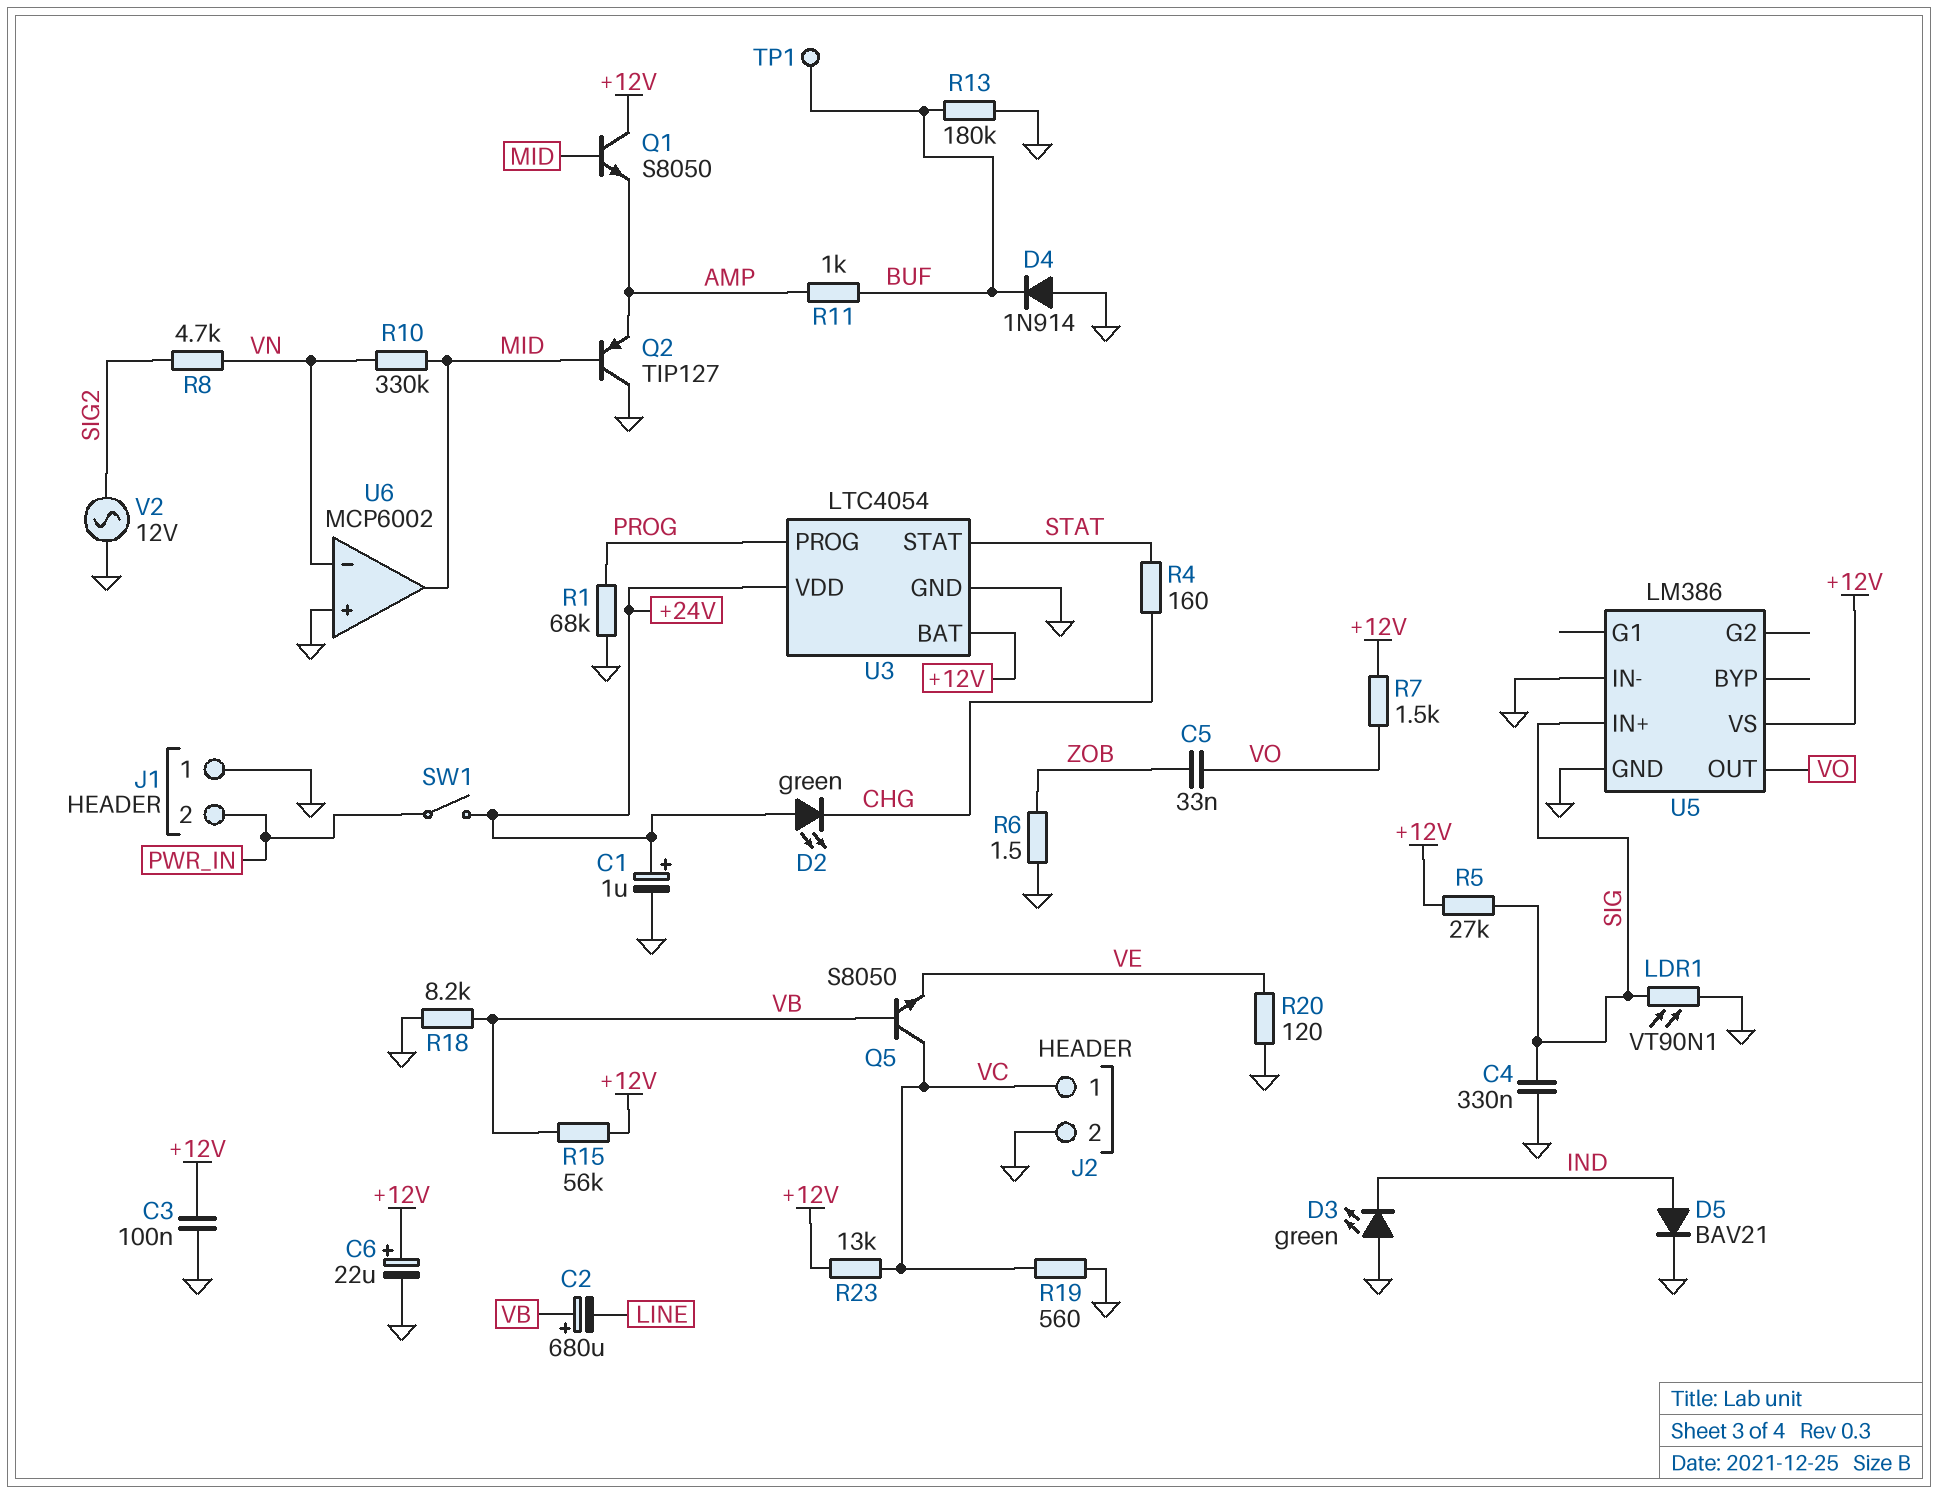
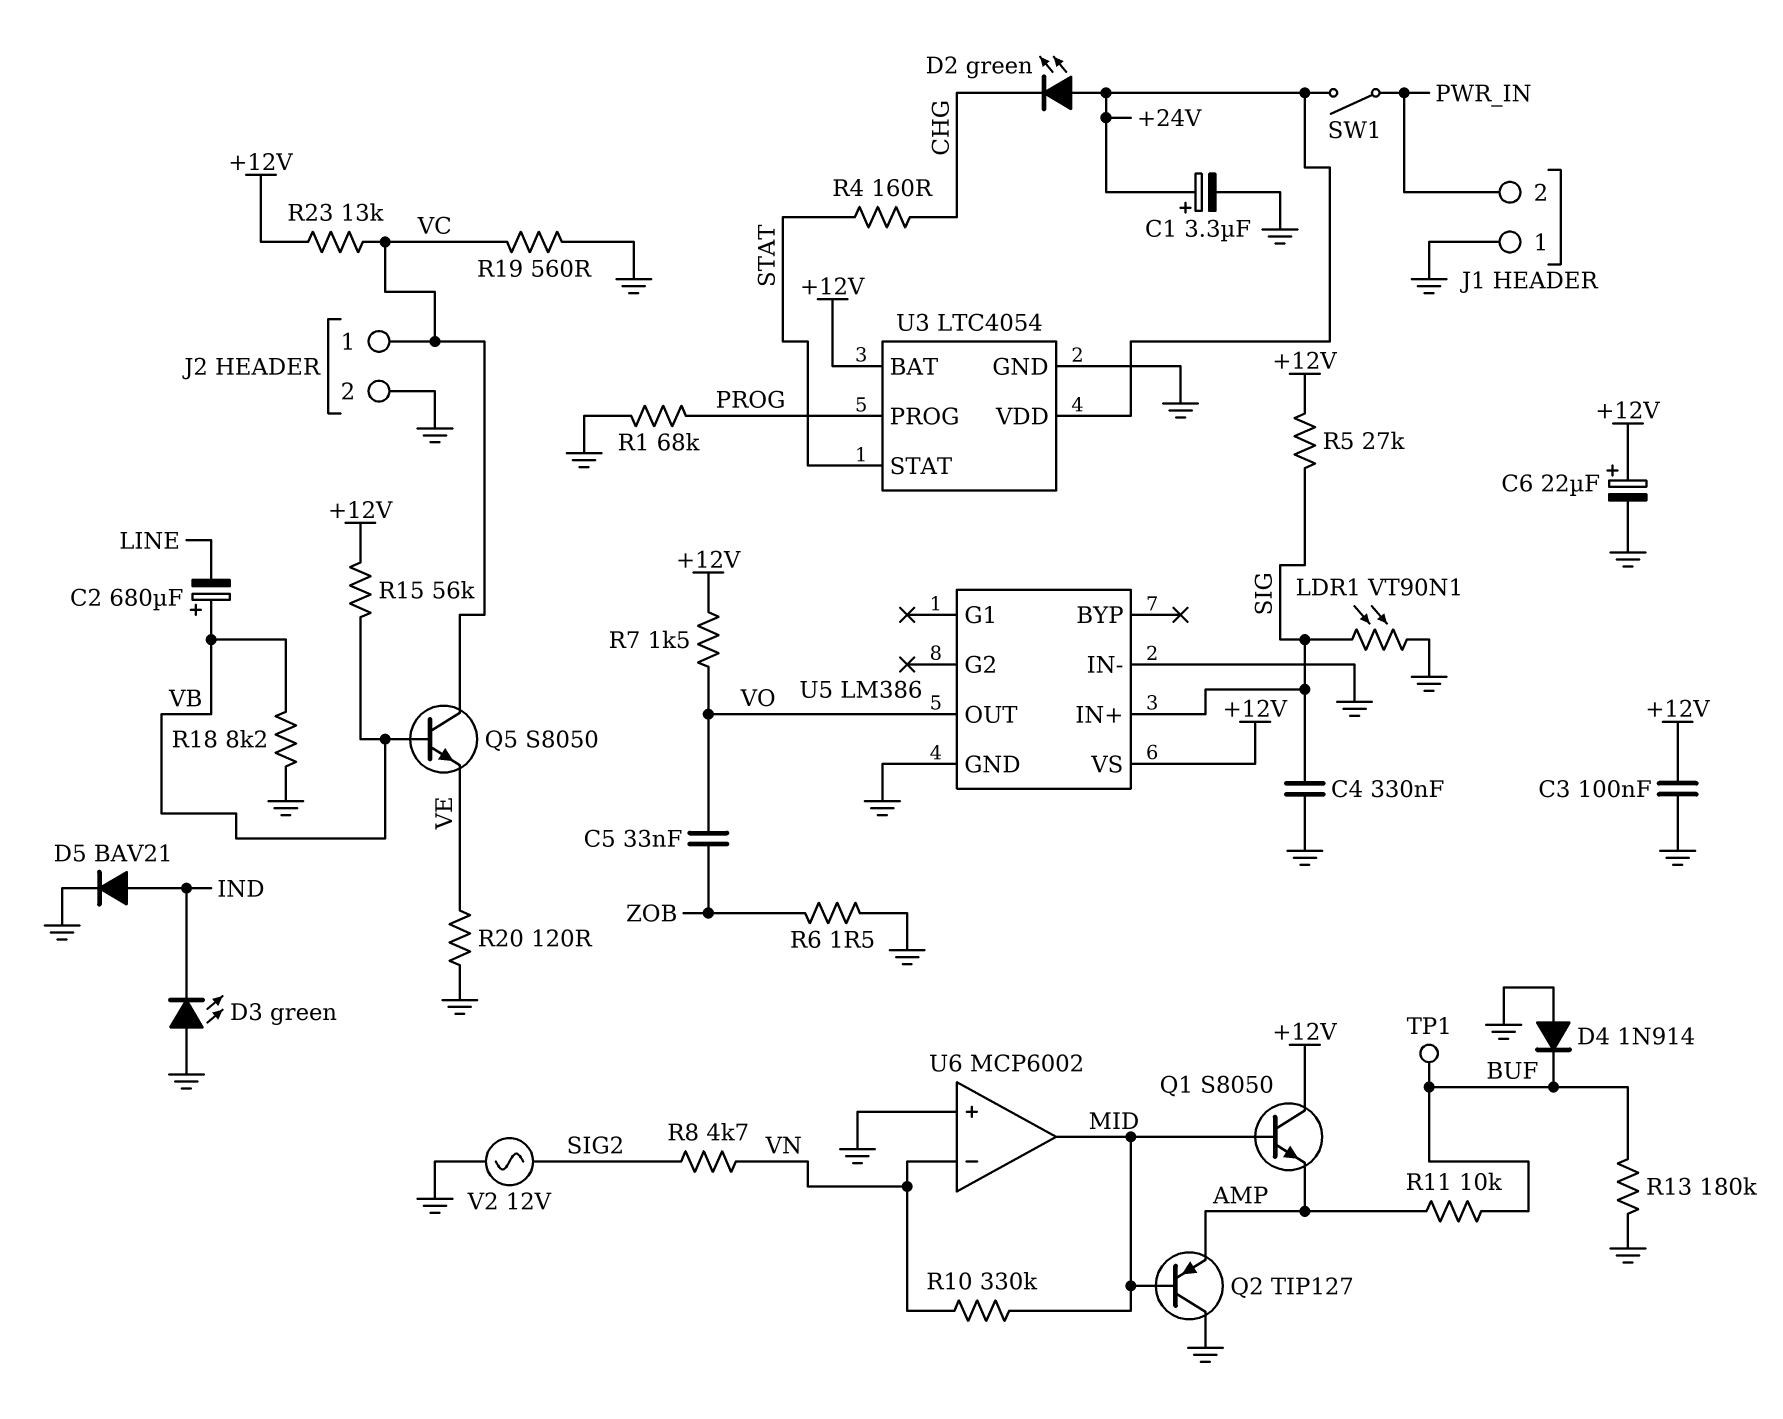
C1: 1uF (plus +24V, minus GND) -> 3.3uF (plus +24V, minus GND)
R11: 1k (AMP, BUF) -> 10k (AMP, BUF)

